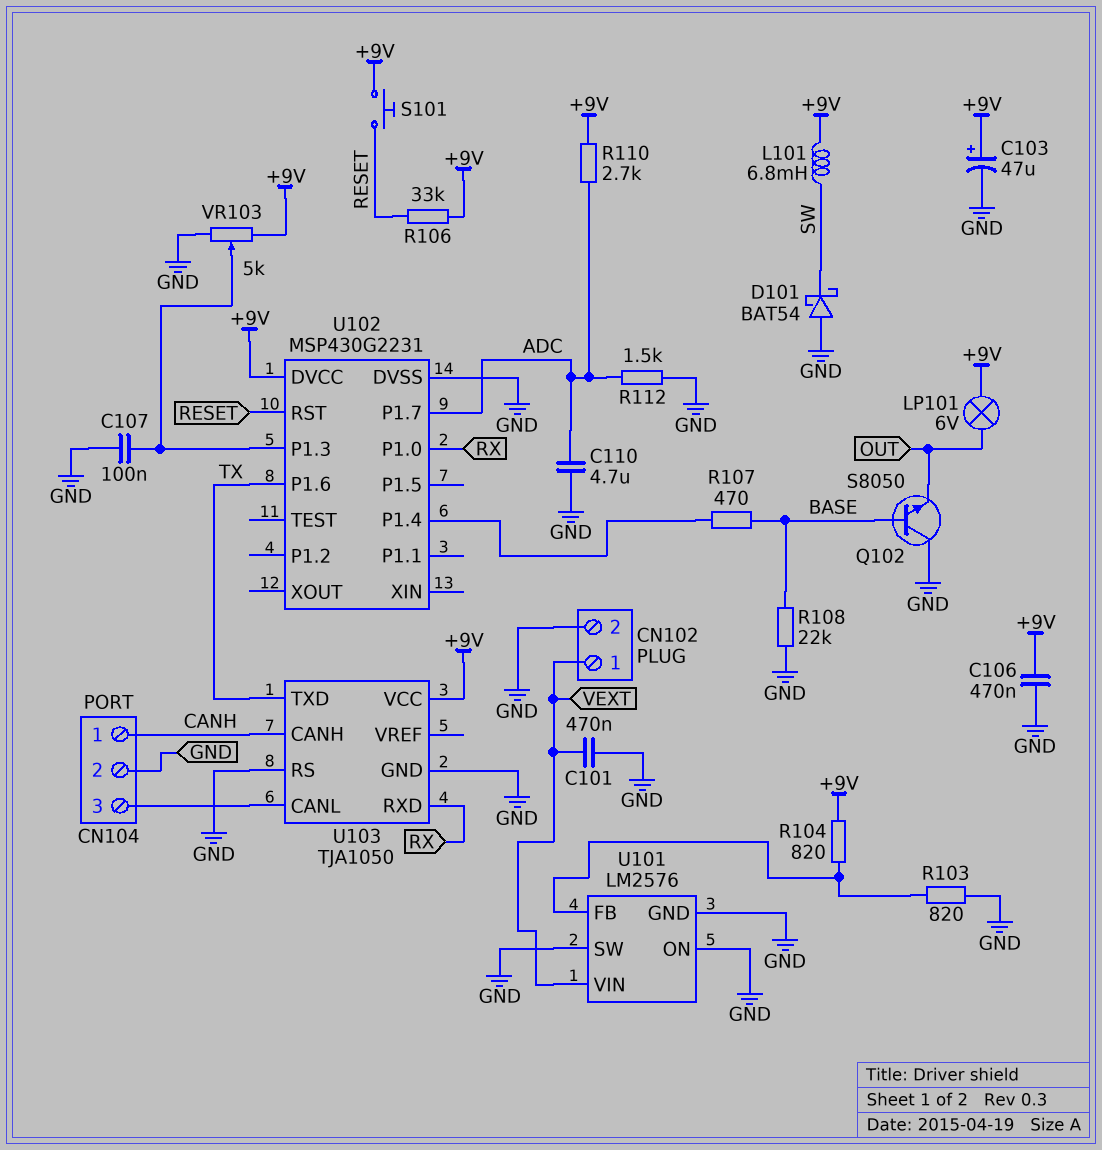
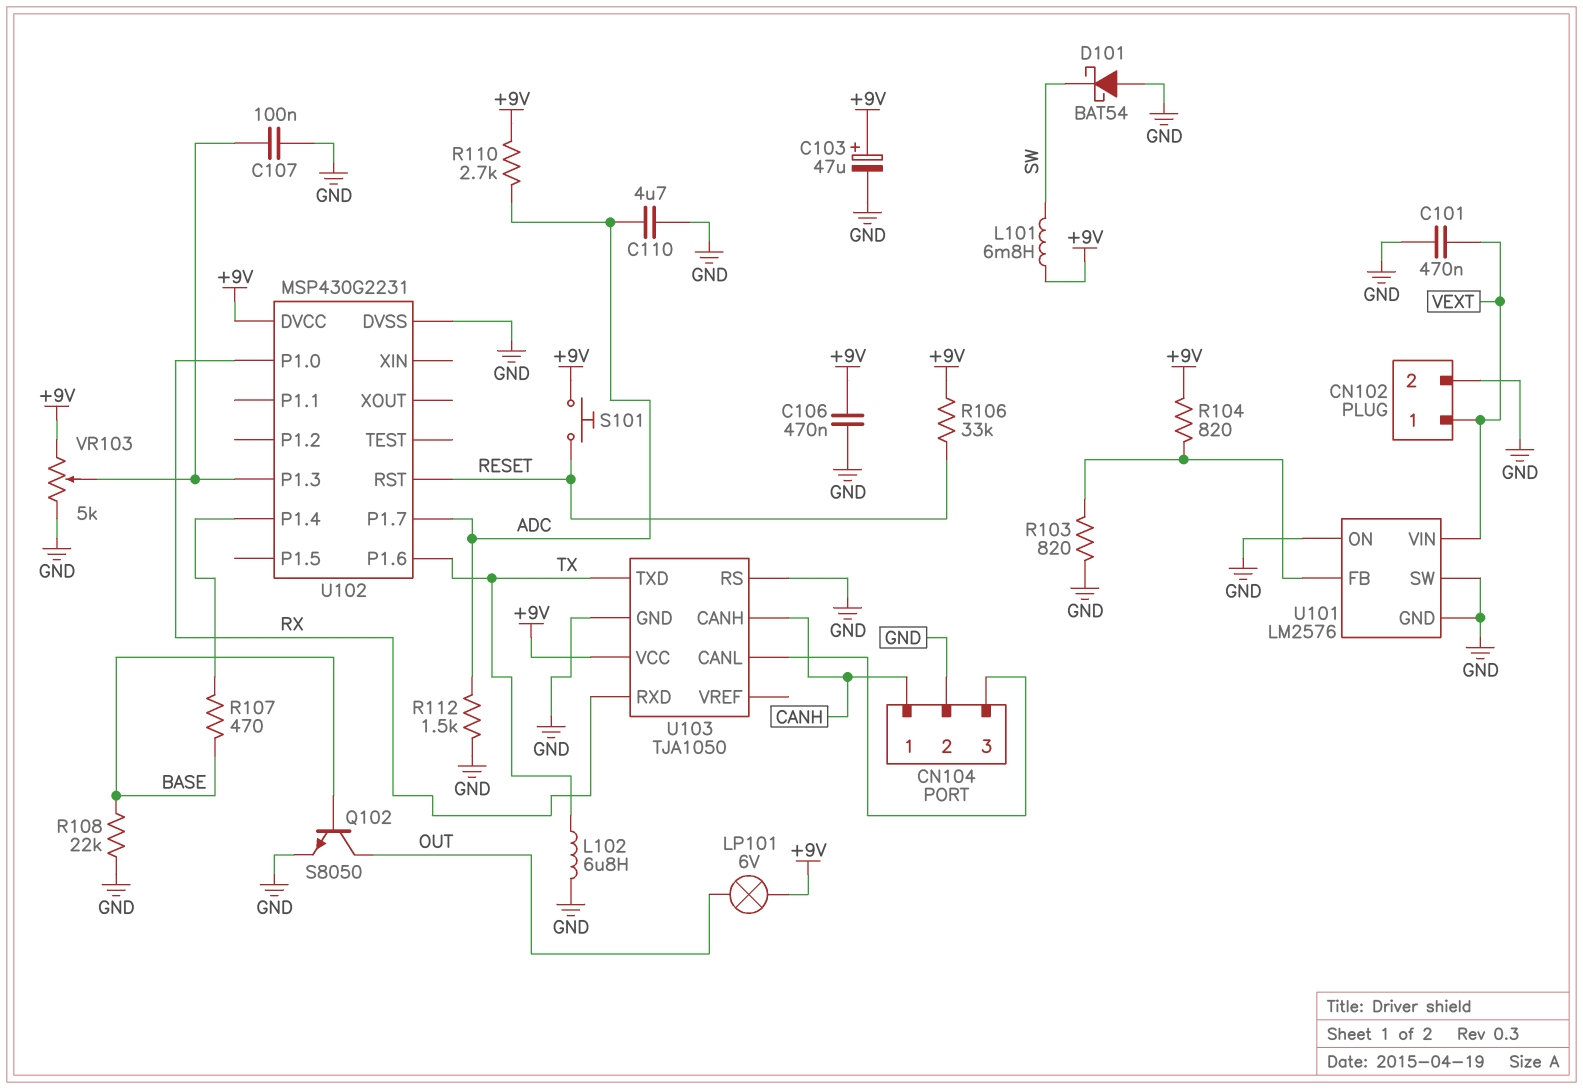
L102: none -> 6.8uH (GND, TX)
Q102: NPN S8050 (B BASE, C GND, E OUT) -> NPN S8050 (B BASE, C OUT, E GND)

